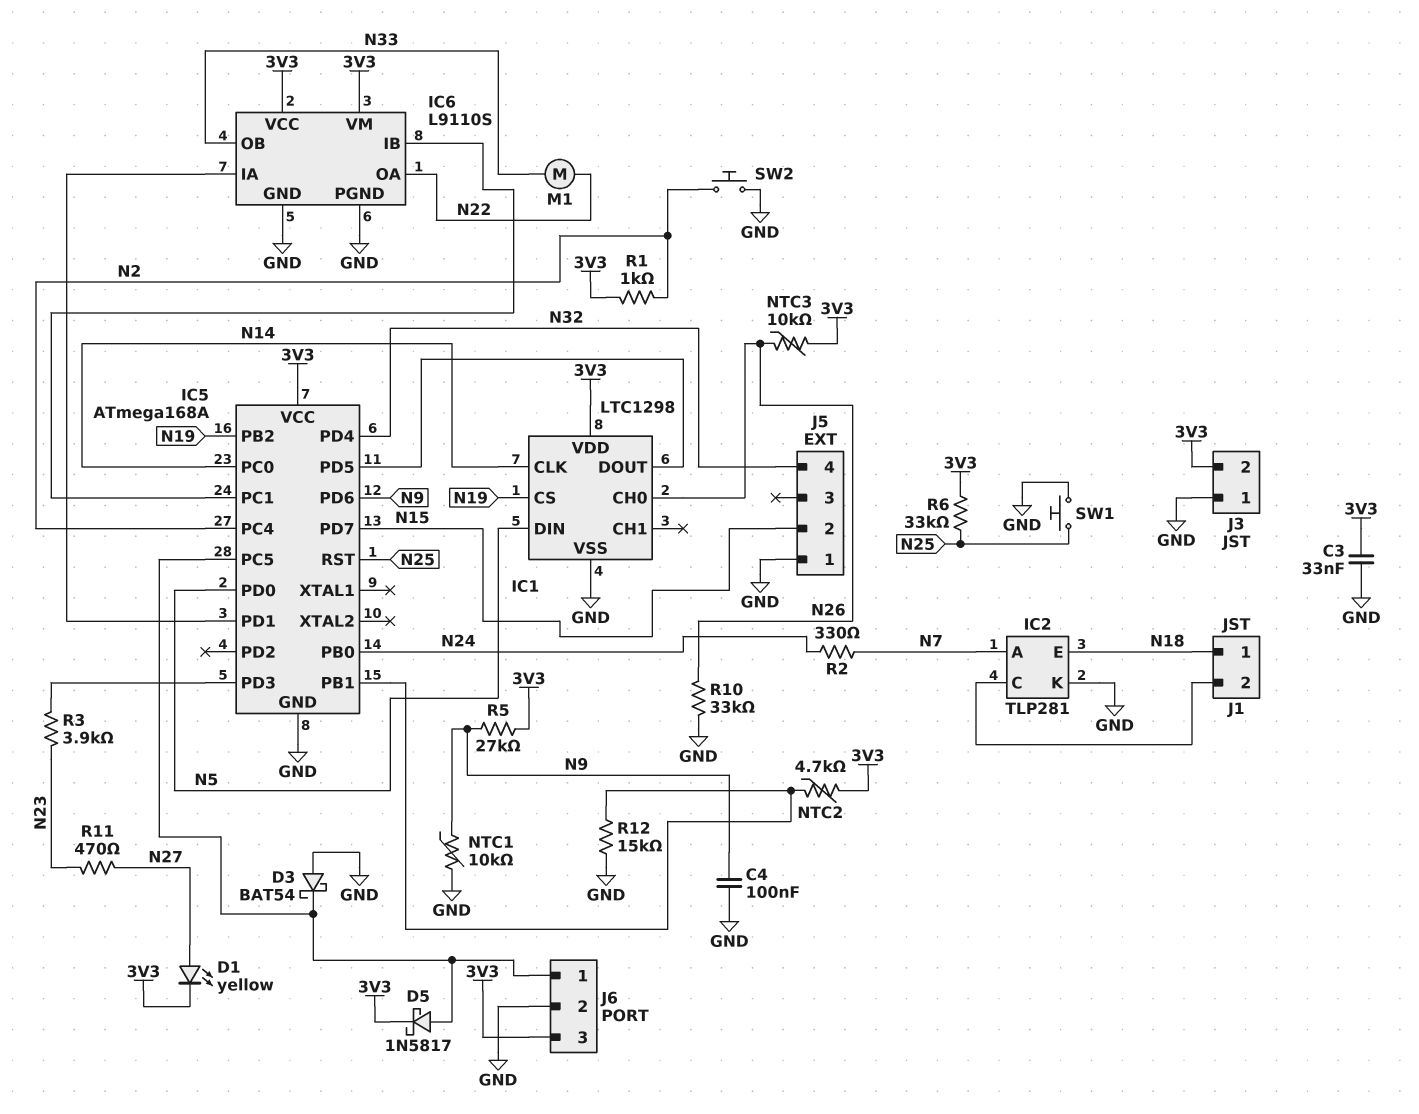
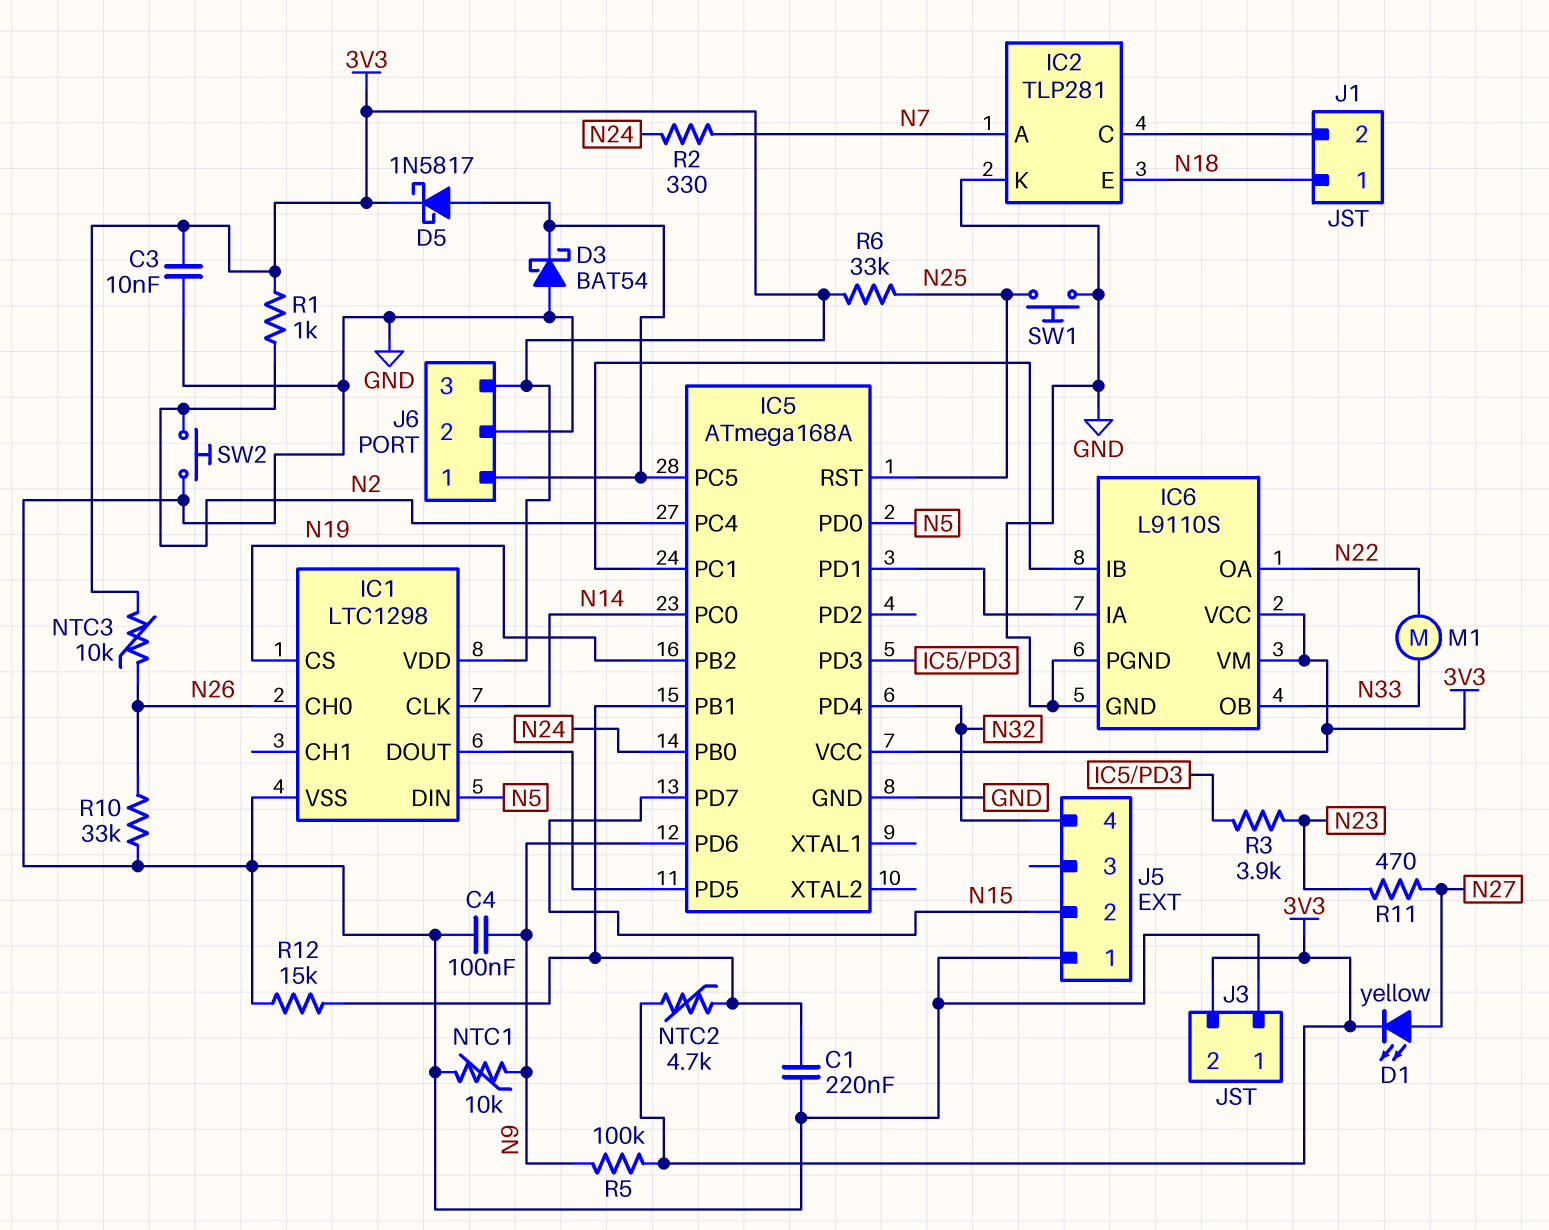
C1: none -> 220nF (GND, IC5/PB1)
C3: 33nF (3V3, GND) -> 10nF (3V3, GND)
R5: 27k (3V3, N9) -> 100k (3V3, N9)

